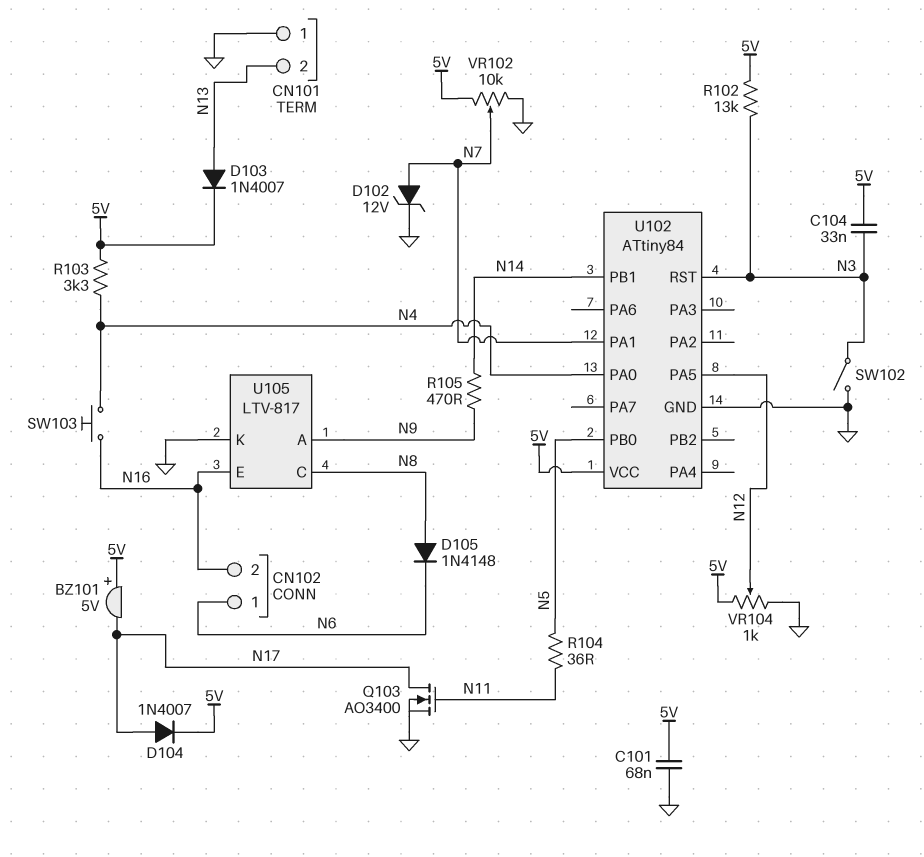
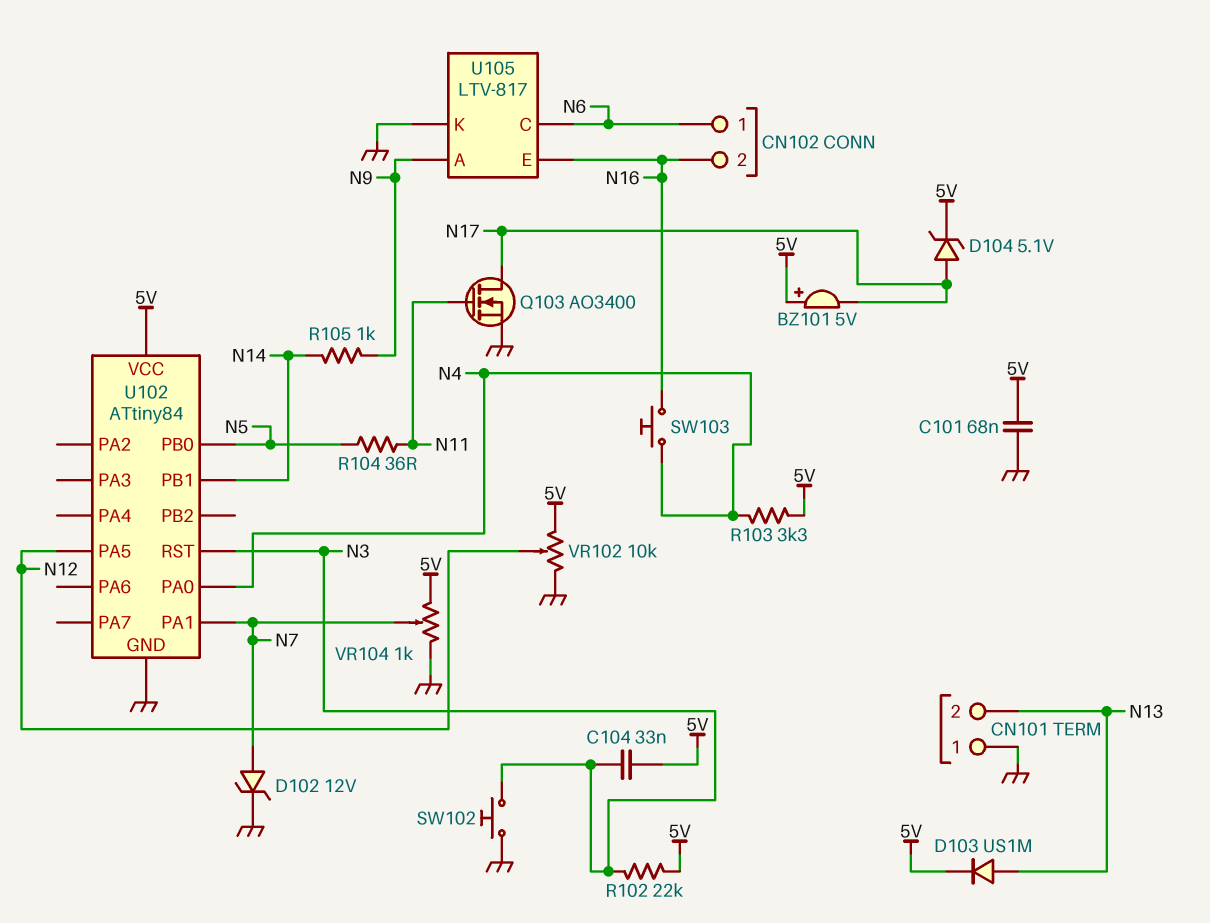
D103: diode 1N4007 (A N13, K 5V) -> diode US1M (A N13, K 5V)
D104: diode 1N4007 (A N17, K 5V) -> zener 5.1V (A N17, K 5V)
D105: diode 1N4148 (A N8, K N6) -> none
R102: 13k (5V, N3) -> 22k (5V, N3)
R105: 470 (N9, N14) -> 1k (N9, N14)
SW102: switch (GND, N3) -> button (GND, N3)
U105 pin C: N8 -> N6
VR102: 10k (5V, GND, wiper N7) -> 10k (5V, GND, wiper N12)
VR104: 1k (5V, GND, wiper N12) -> 1k (5V, GND, wiper N7)

